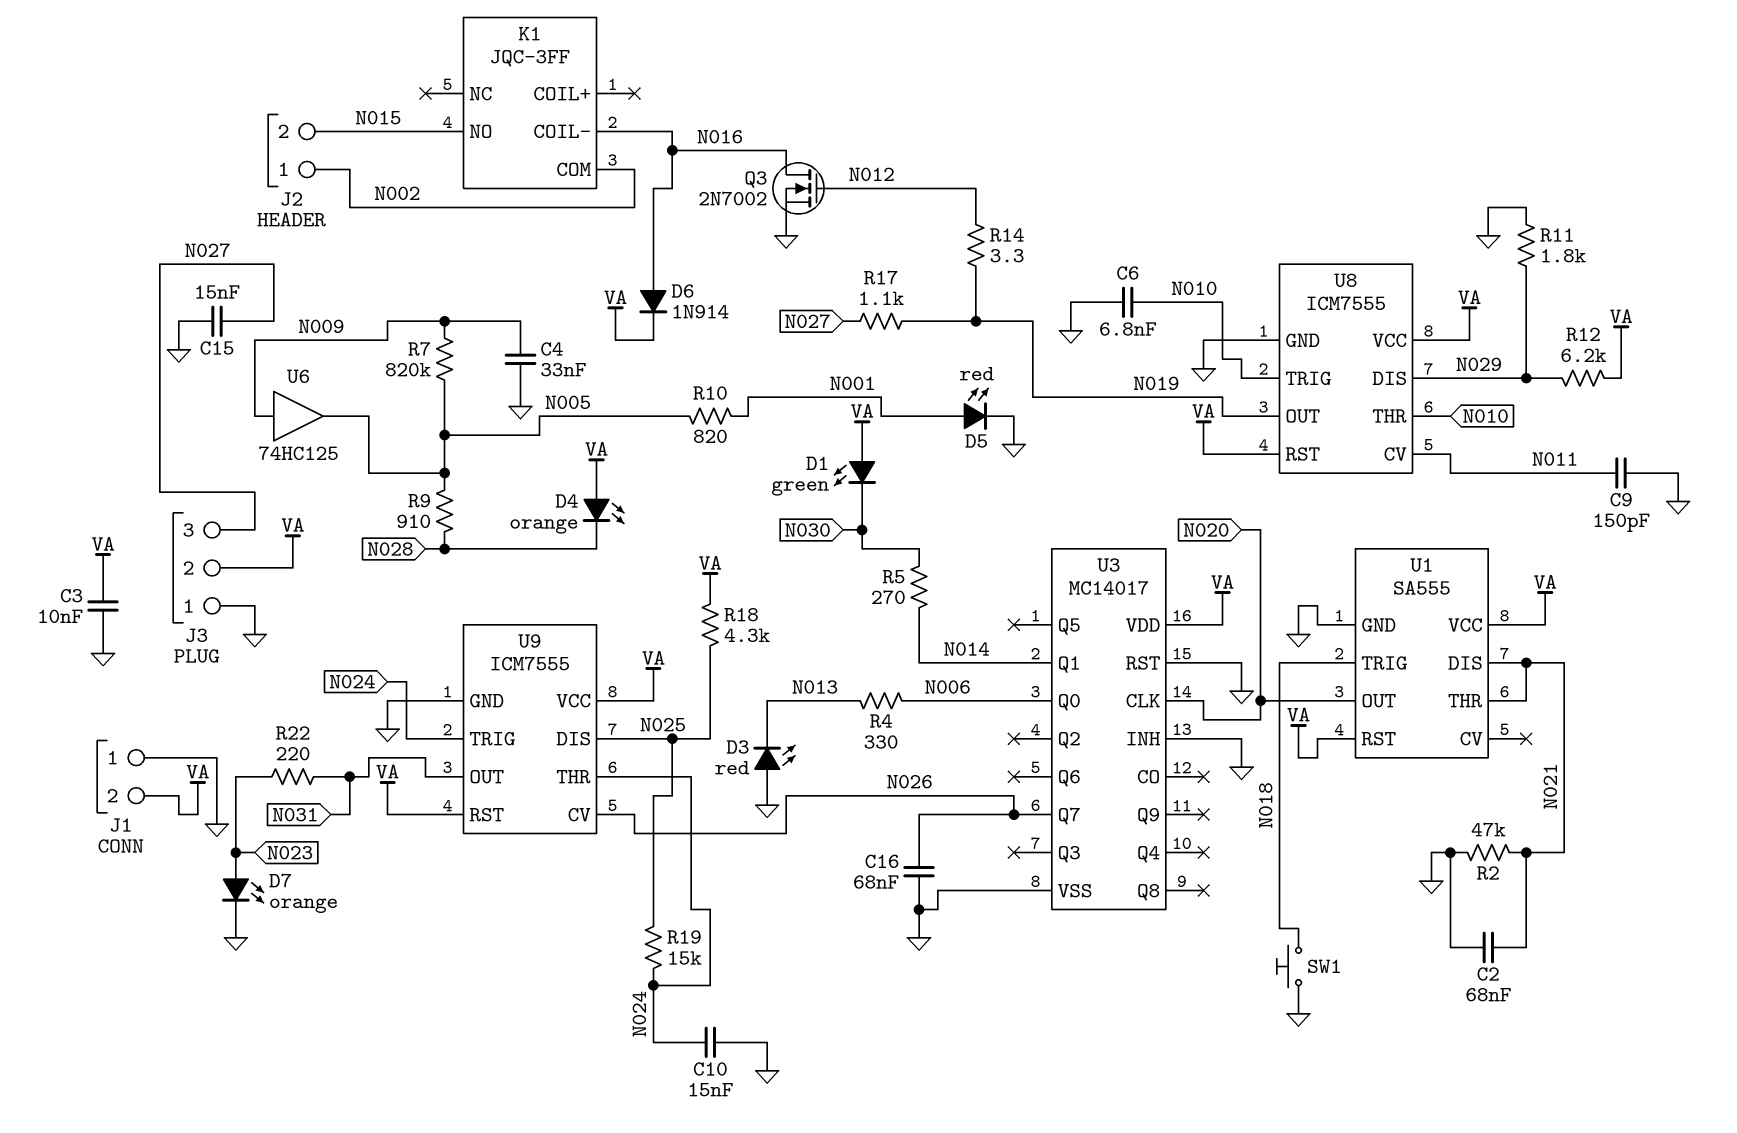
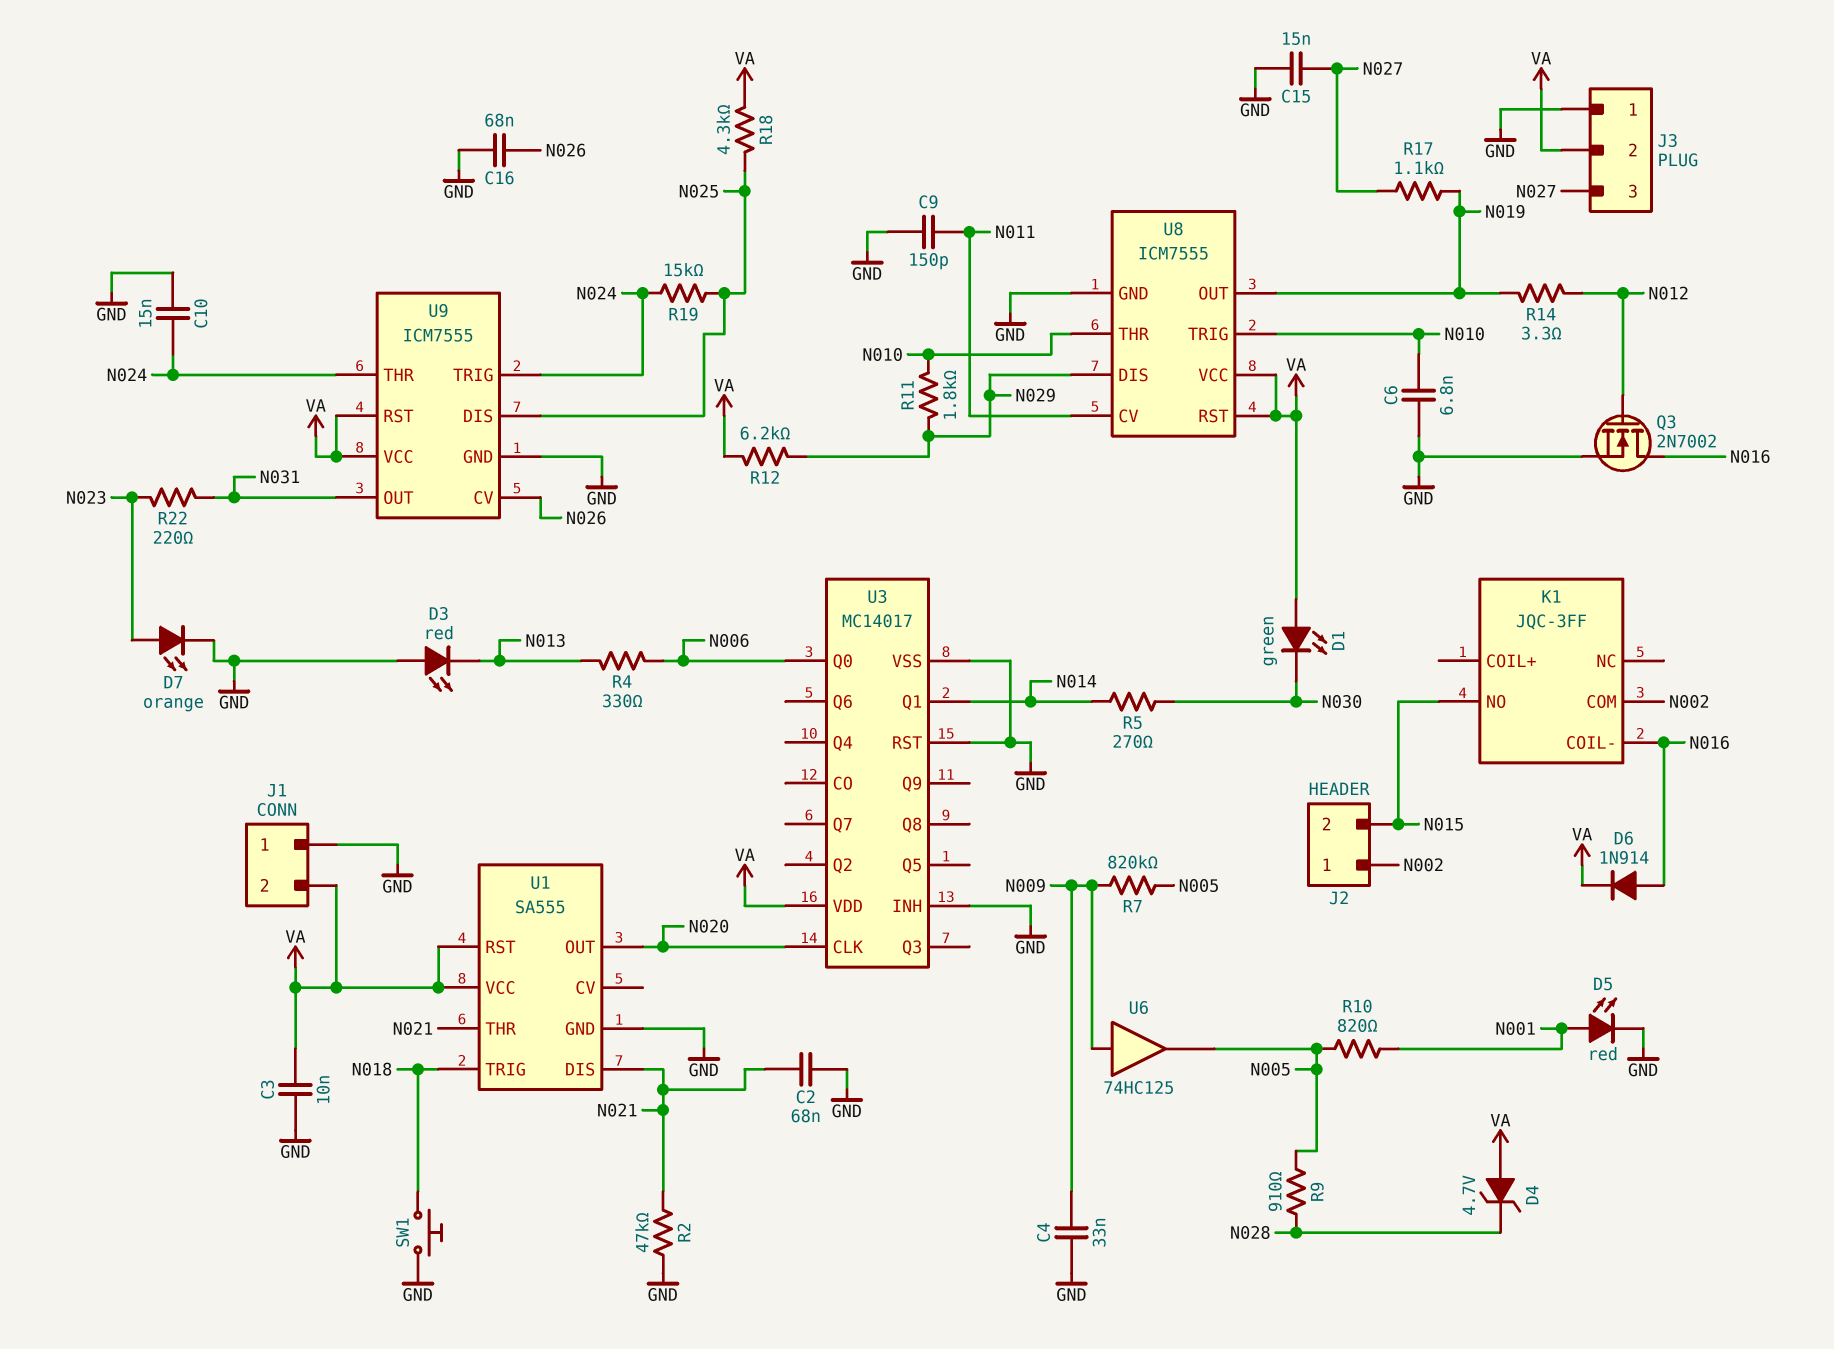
D4: LED orange (A VA, K N028) -> zener 4.7V (A VA, K N028)
R11: 1.8k (GND, N029) -> 1.8k (N010, N029)
U3 pin Q7: N026 -> none

